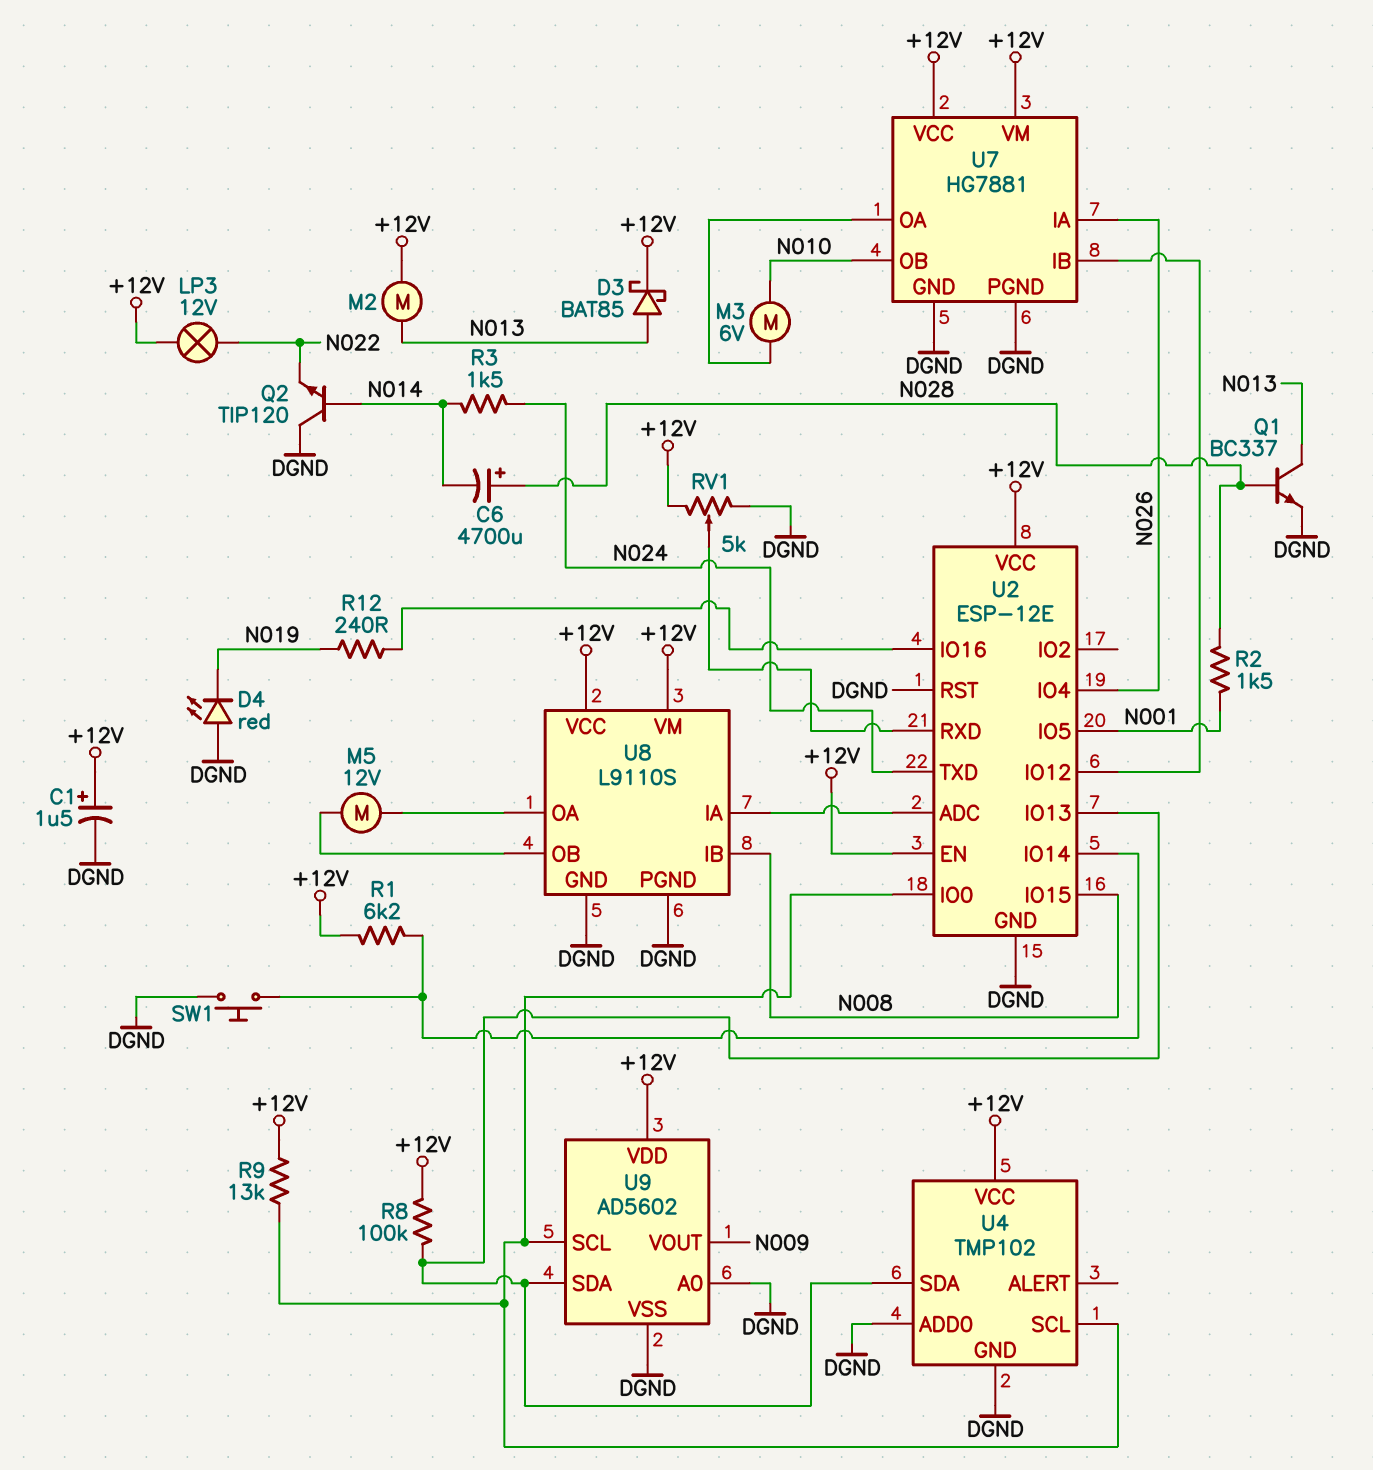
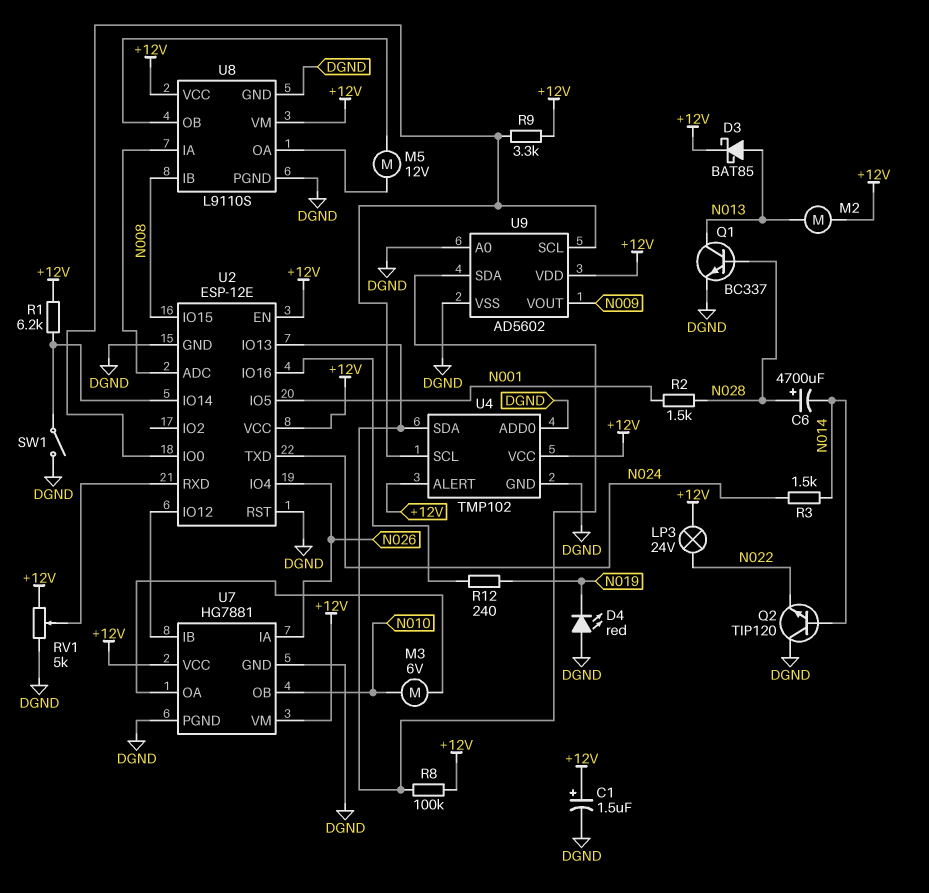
LP3: lamp 12V (+12V, N022) -> lamp 24V (+12V, N022)
R9: 13k (+12V, U2/IO0) -> 3.3k (+12V, U2/IO0)
SW1: button (DGND, U2/IO14) -> switch (DGND, U2/IO14)
U4 pin ALERT: none -> +12V

